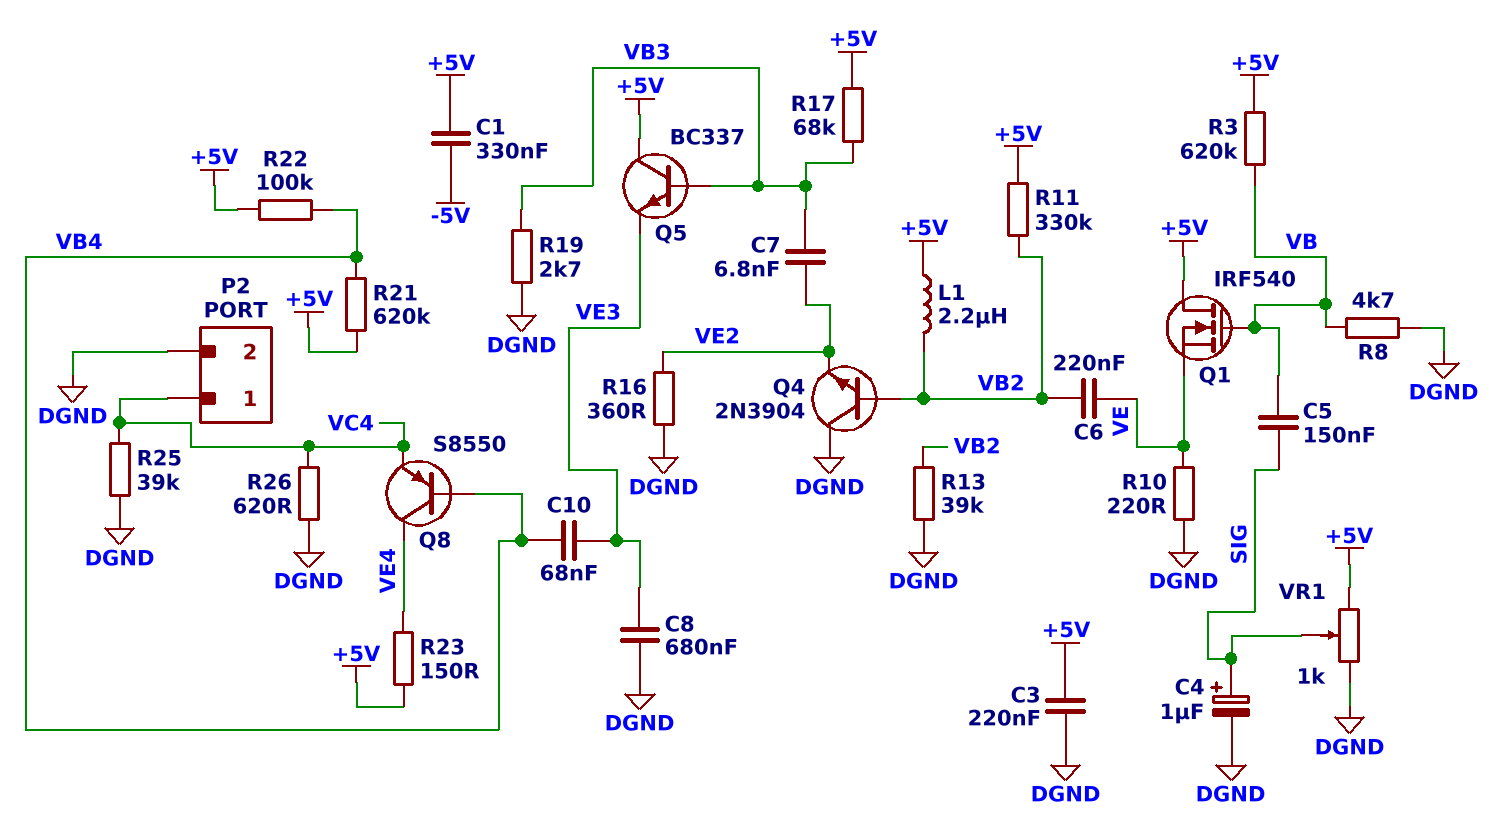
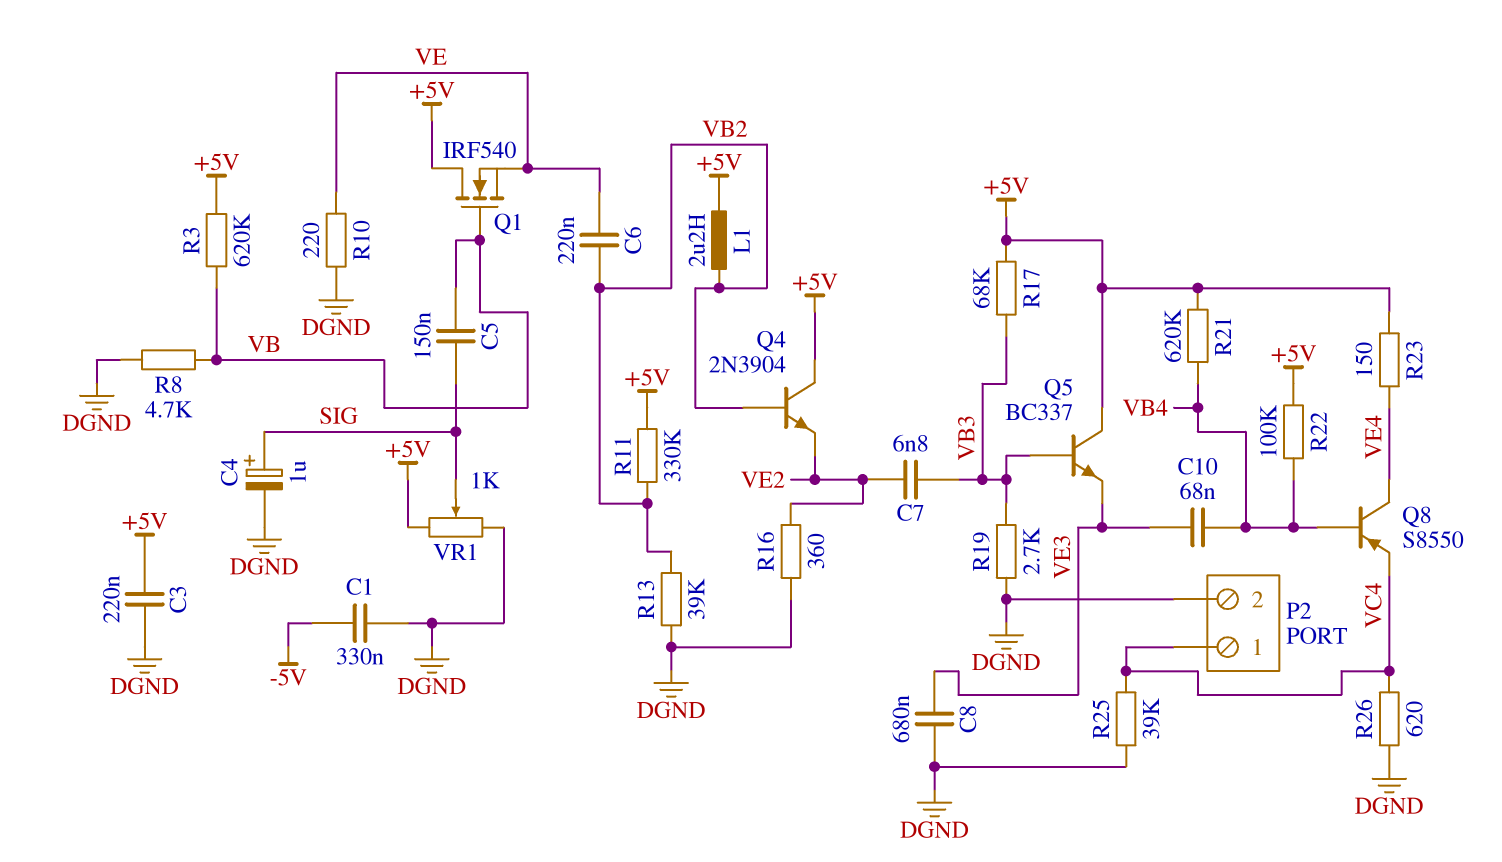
C1: 330nF (+5V, -5V) -> 330nF (-5V, DGND)
Q4: NPN 2N3904 (B VB2, C DGND, E VE2) -> NPN 2N3904 (B VB2, C +5V, E VE2)

